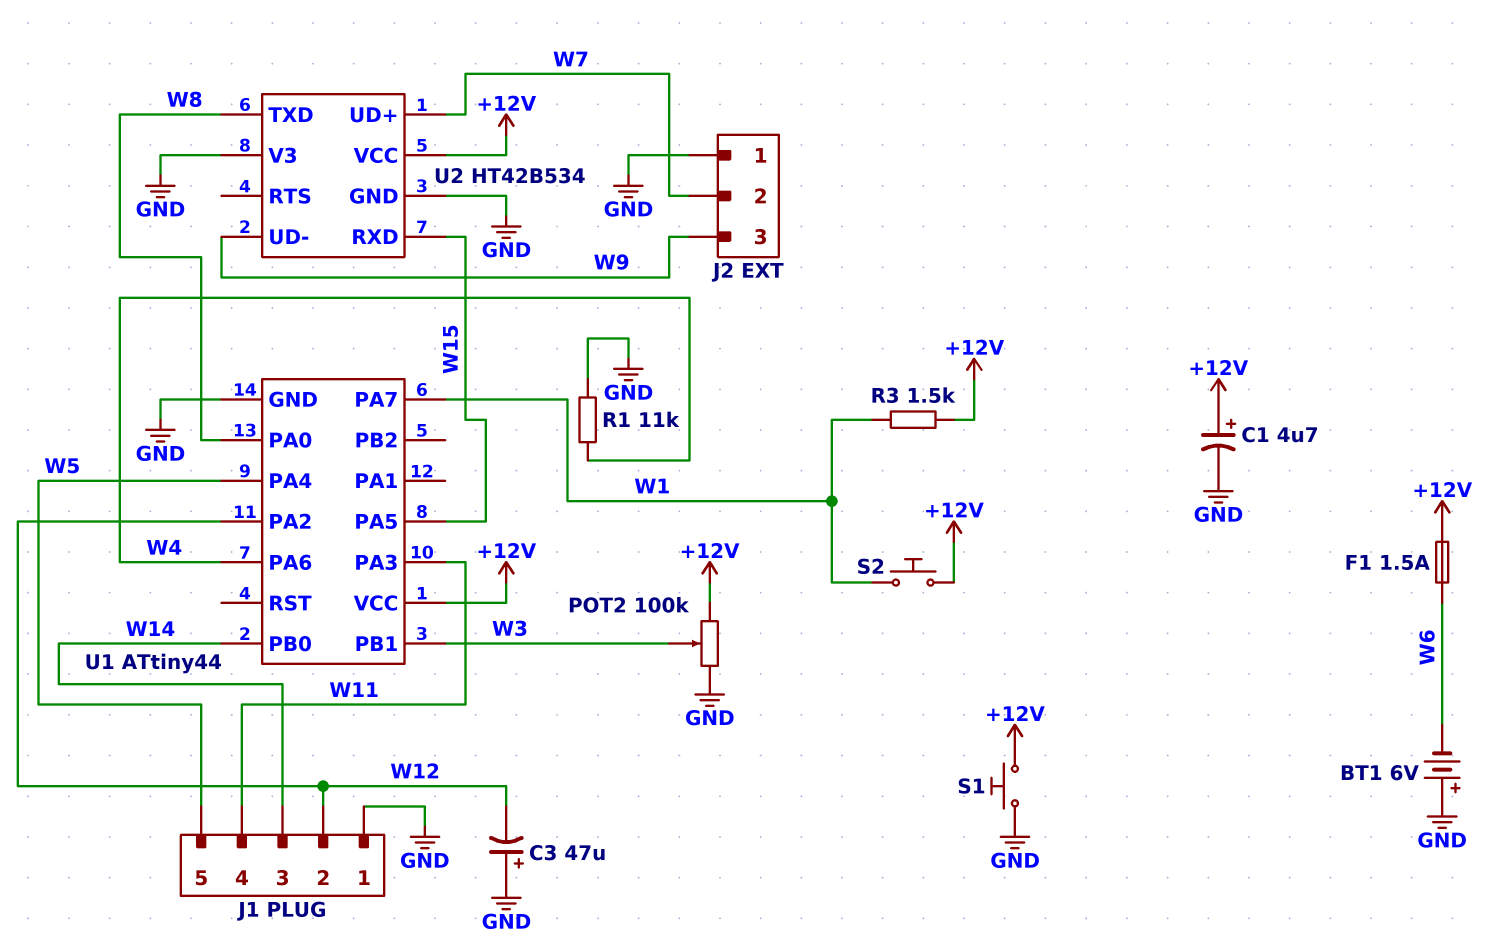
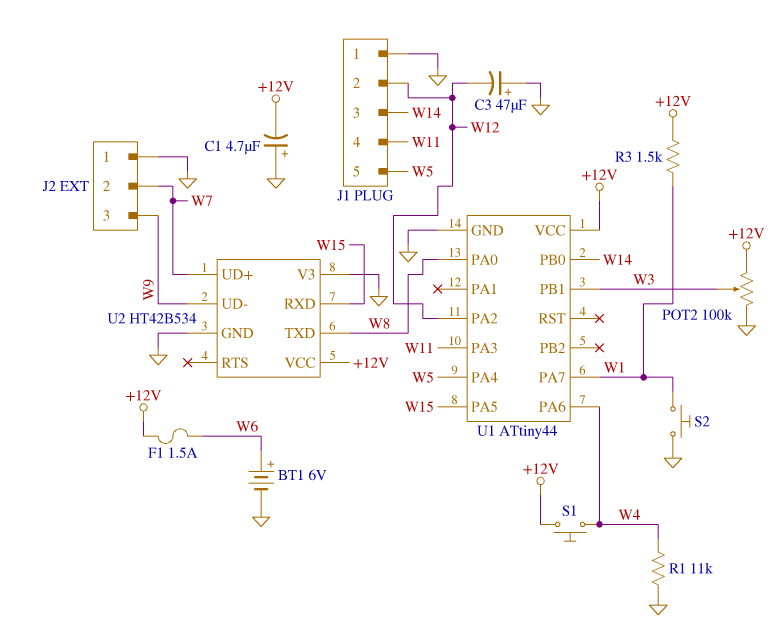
BT1: 6V (plus GND, minus W6) -> 6V (plus W6, minus GND)
C1: 4.7uF (plus +12V, minus GND) -> 4.7uF (plus GND, minus +12V)
S1: button (+12V, GND) -> button (+12V, W4)
S2: button (+12V, W1) -> button (GND, W1)

